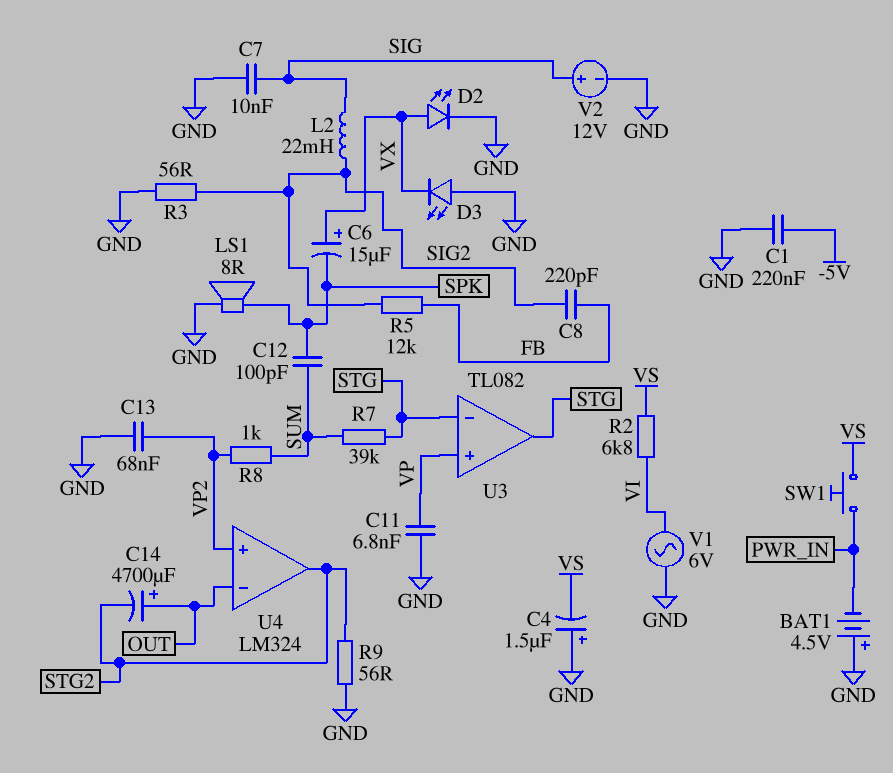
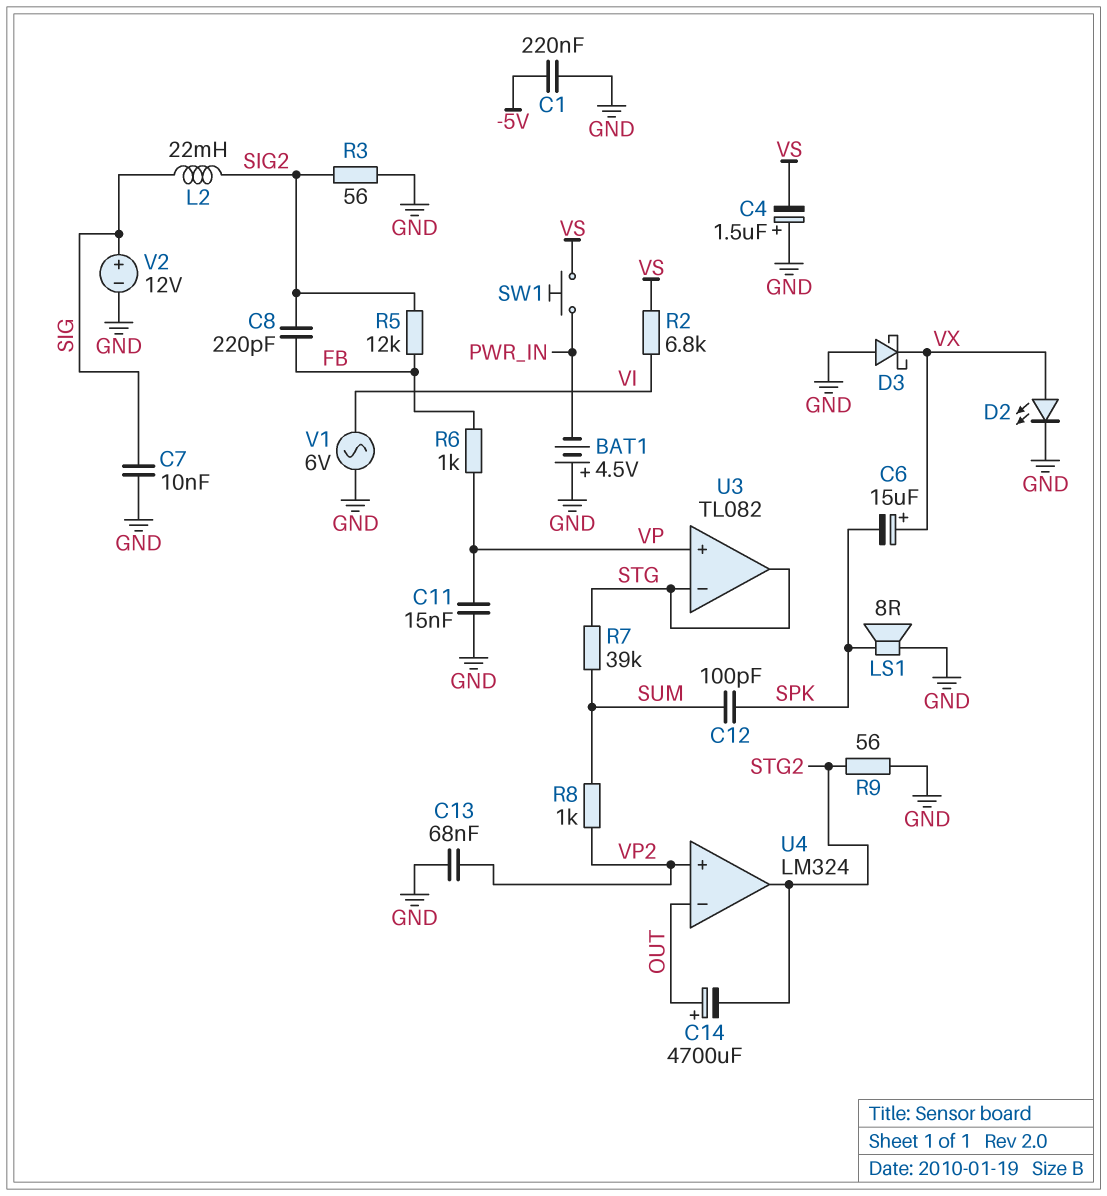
C11: 6.8nF (GND, VP) -> 15nF (GND, VP)
D3: LED (A GND, K VX) -> schottky (A GND, K VX)
R6: none -> 1k (FB, VP)

